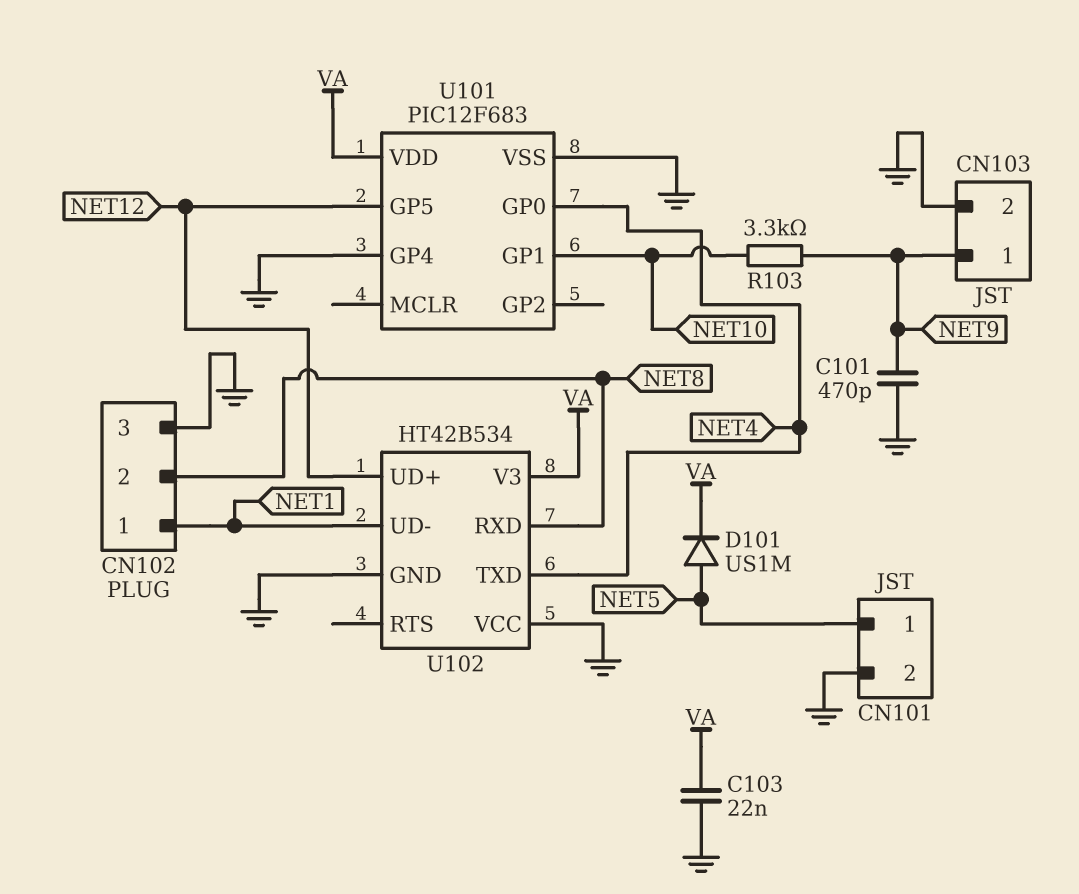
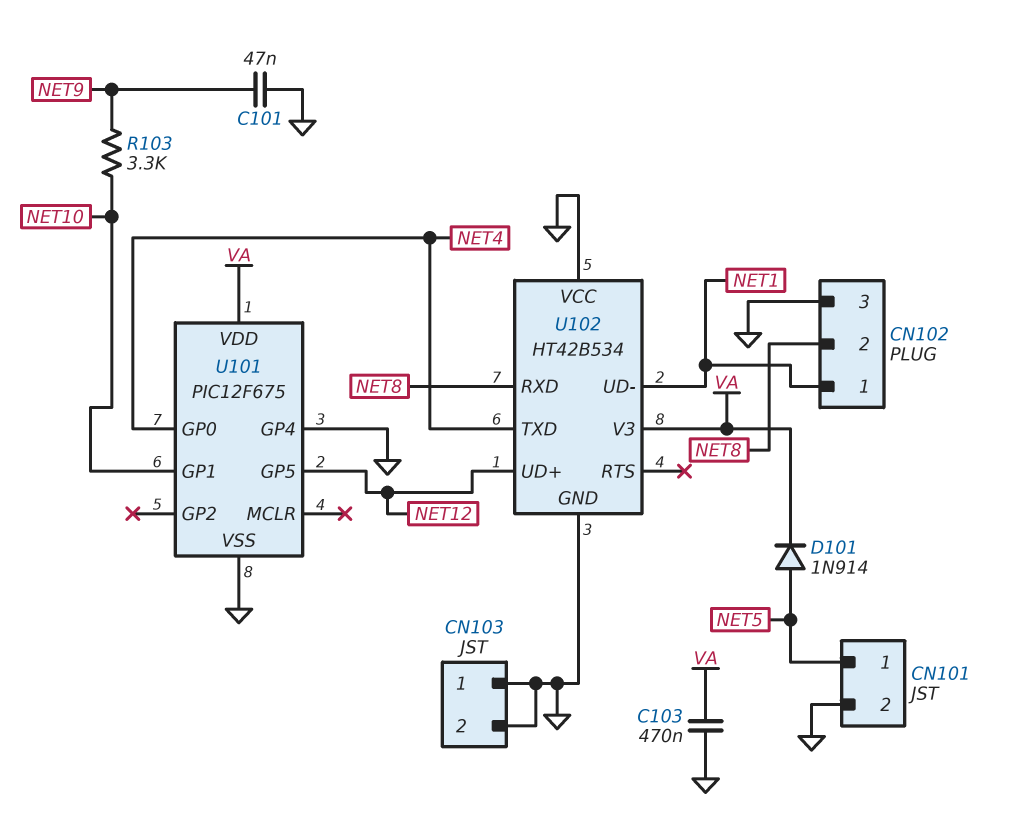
C101: 470pF (GND, NET9) -> 47nF (GND, NET9)
C103: 22nF (GND, VA) -> 470nF (GND, VA)
CN103 pin 1: NET9 -> GND
D101: diode US1M (A NET5, K VA) -> diode 1N914 (A NET5, K VA)
U101: PIC12F683 -> PIC12F675

